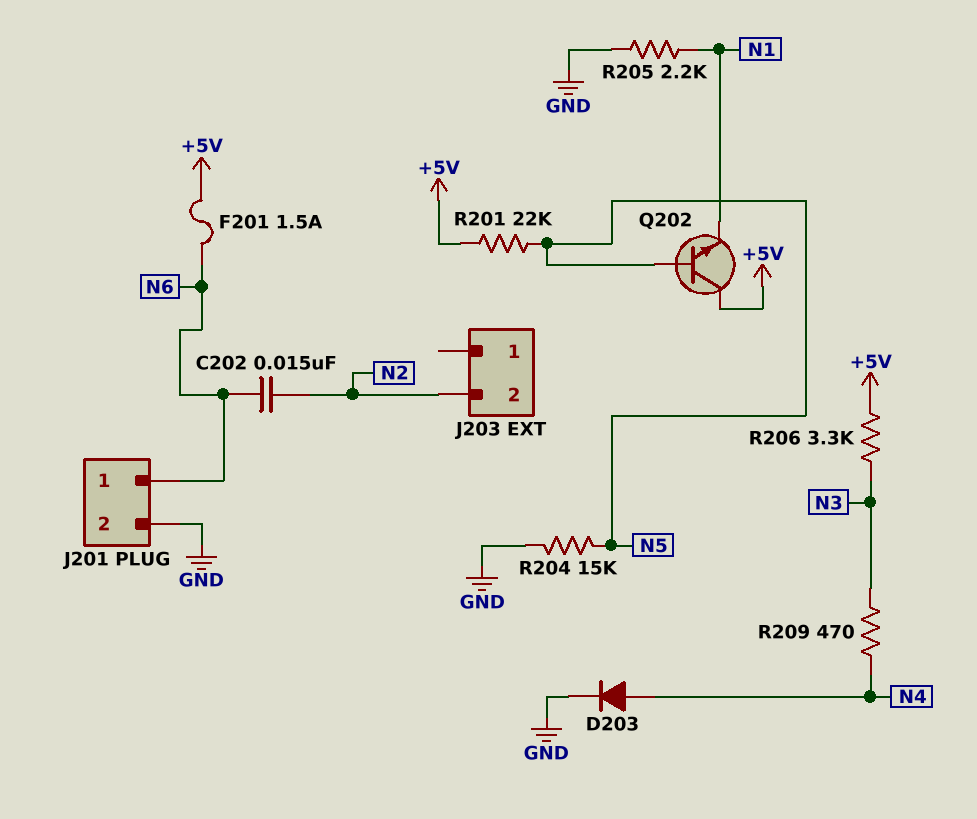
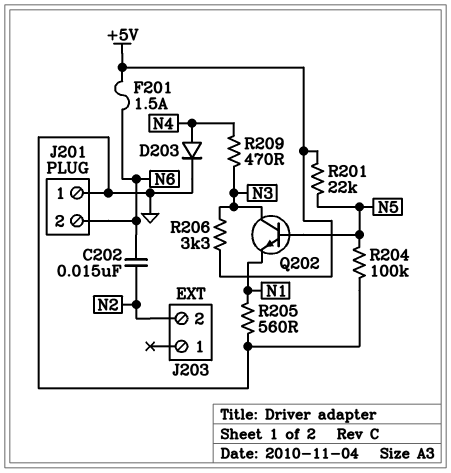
J201 pin 1: N6 -> GND
J201 pin 2: GND -> N6
Q202: NPN (B N5, C +5V, E N1) -> NPN (B N5, C N3, E N1)
R204: 15k (GND, N5) -> 100k (GND, N5)
R205: 2.2k (GND, N1) -> 560 (GND, N1)

